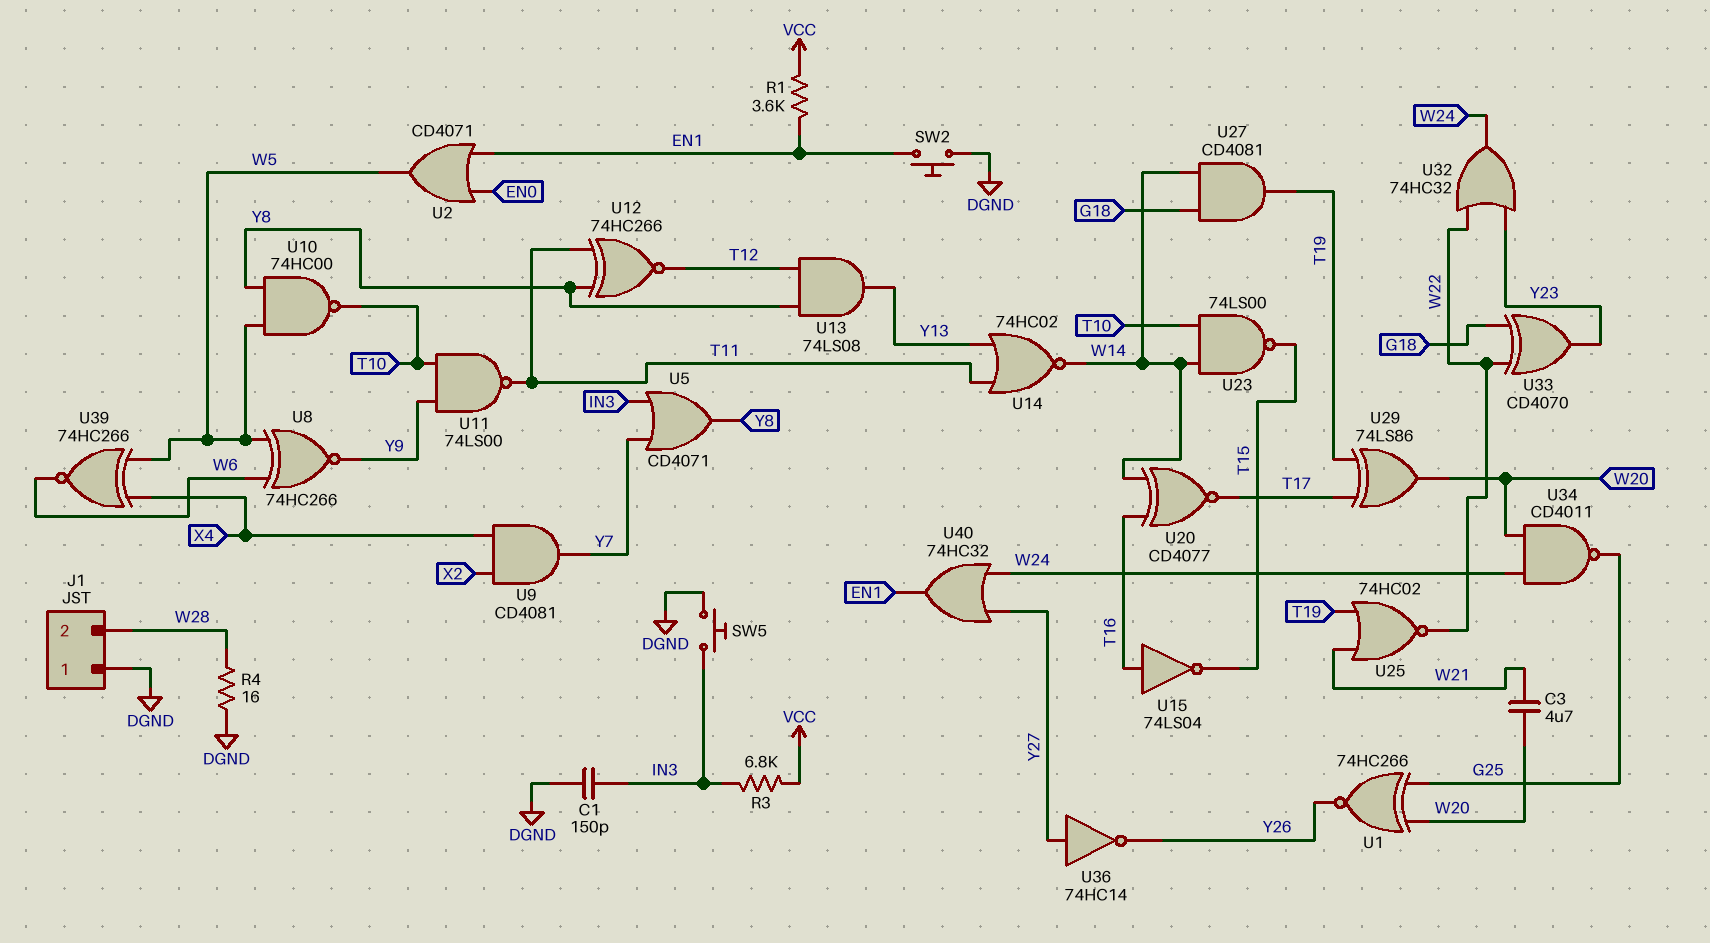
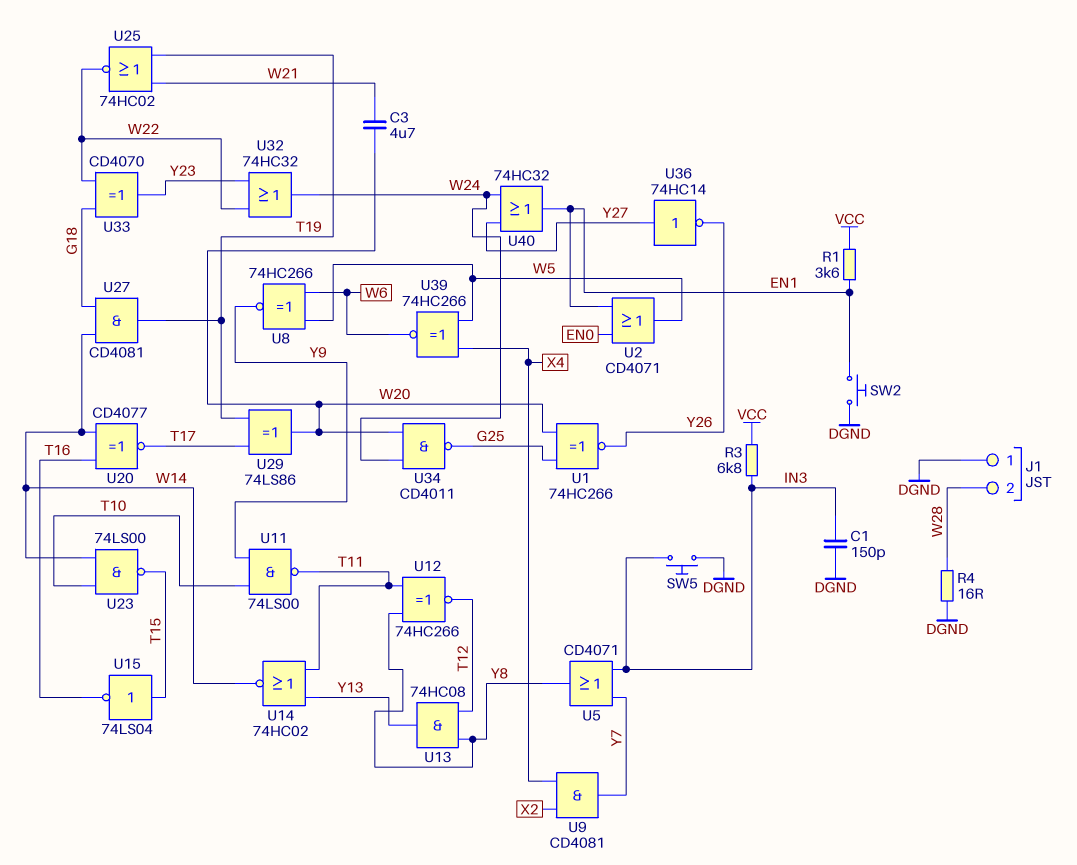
U10: NAND 74HC00 (in W5, in Y8, out T10) -> none
U13: AND 74LS08 (in T12, in Y8, out Y13) -> AND 74HC08 (in T12, in Y8, out Y13)
U15: NOT 74LS04 (in T16, out T15) -> NOT 74LS04 (in T15, out T16)

